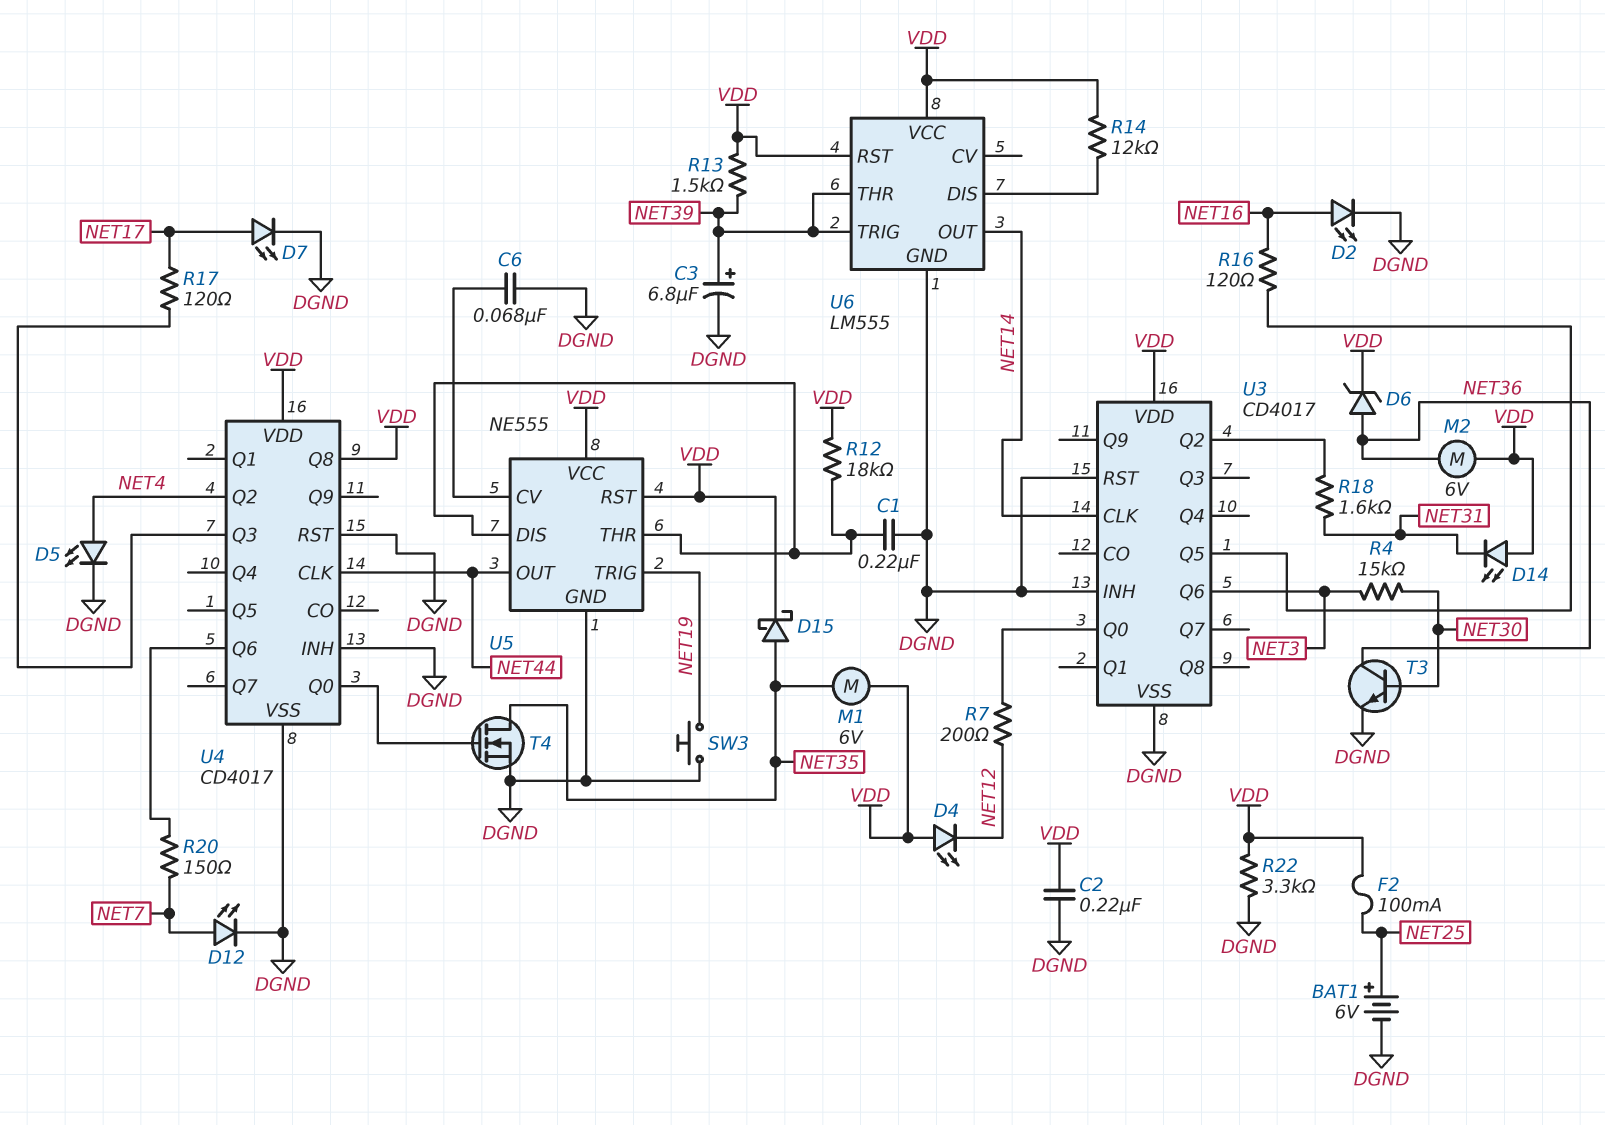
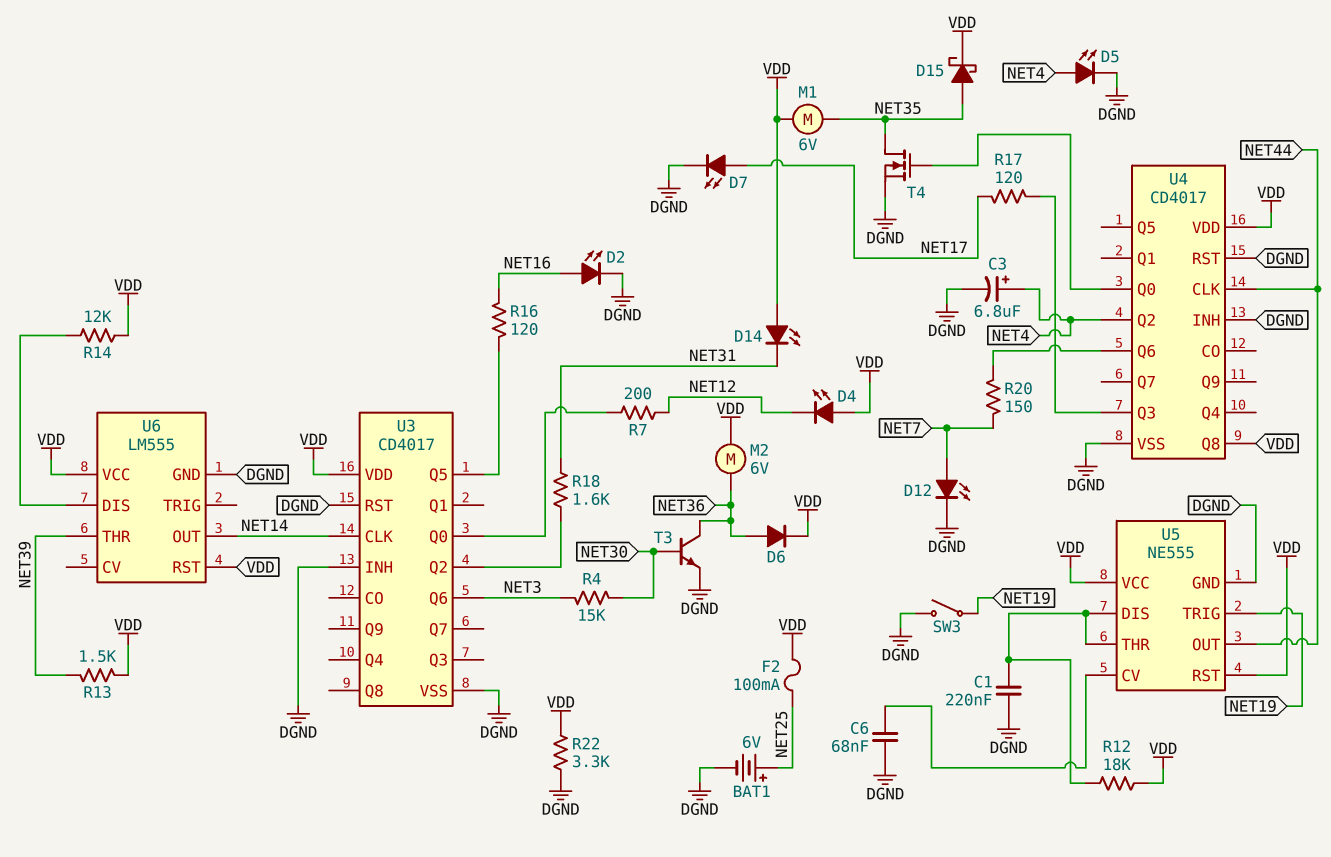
C2: 220nF (DGND, VDD) -> none
C3: 6.8uF (plus NET39, minus DGND) -> 6.8uF (plus NET4, minus DGND)
D6: zener (A NET36, K VDD) -> diode (A NET36, K VDD)
SW3: button (DGND, NET19) -> switch (DGND, NET19)
U6 pin TRIG: NET39 -> none

